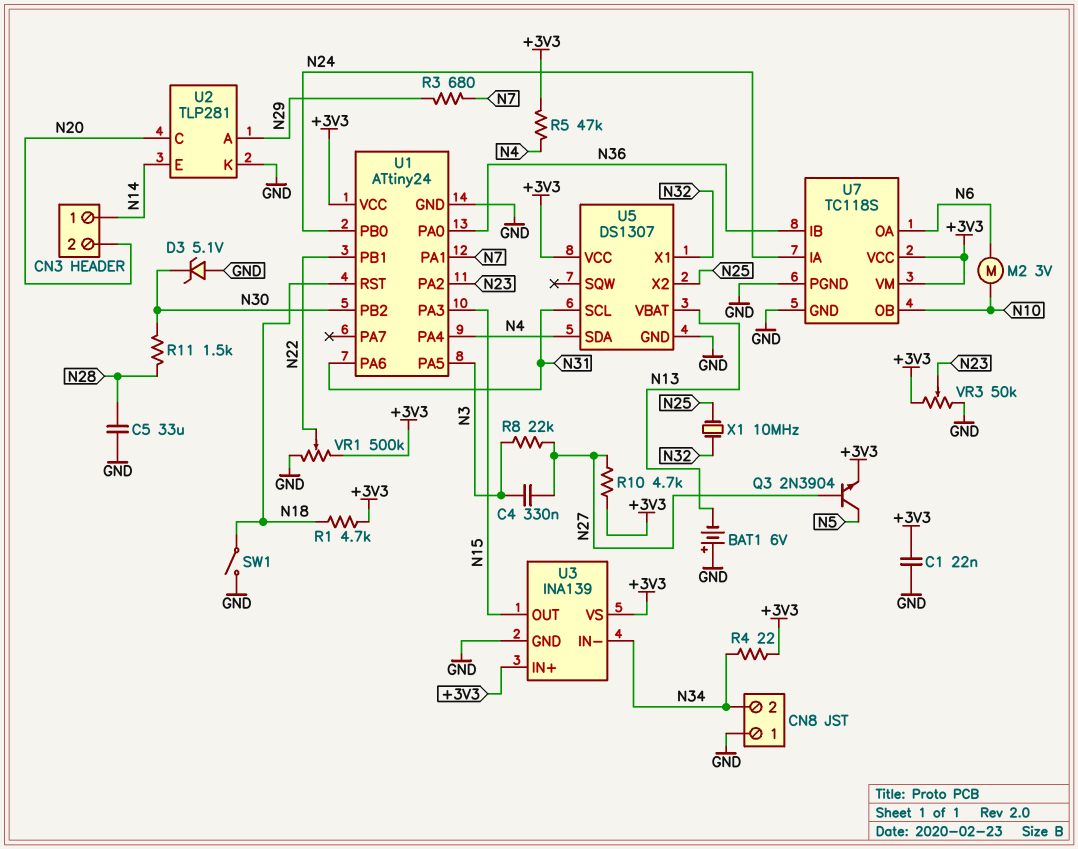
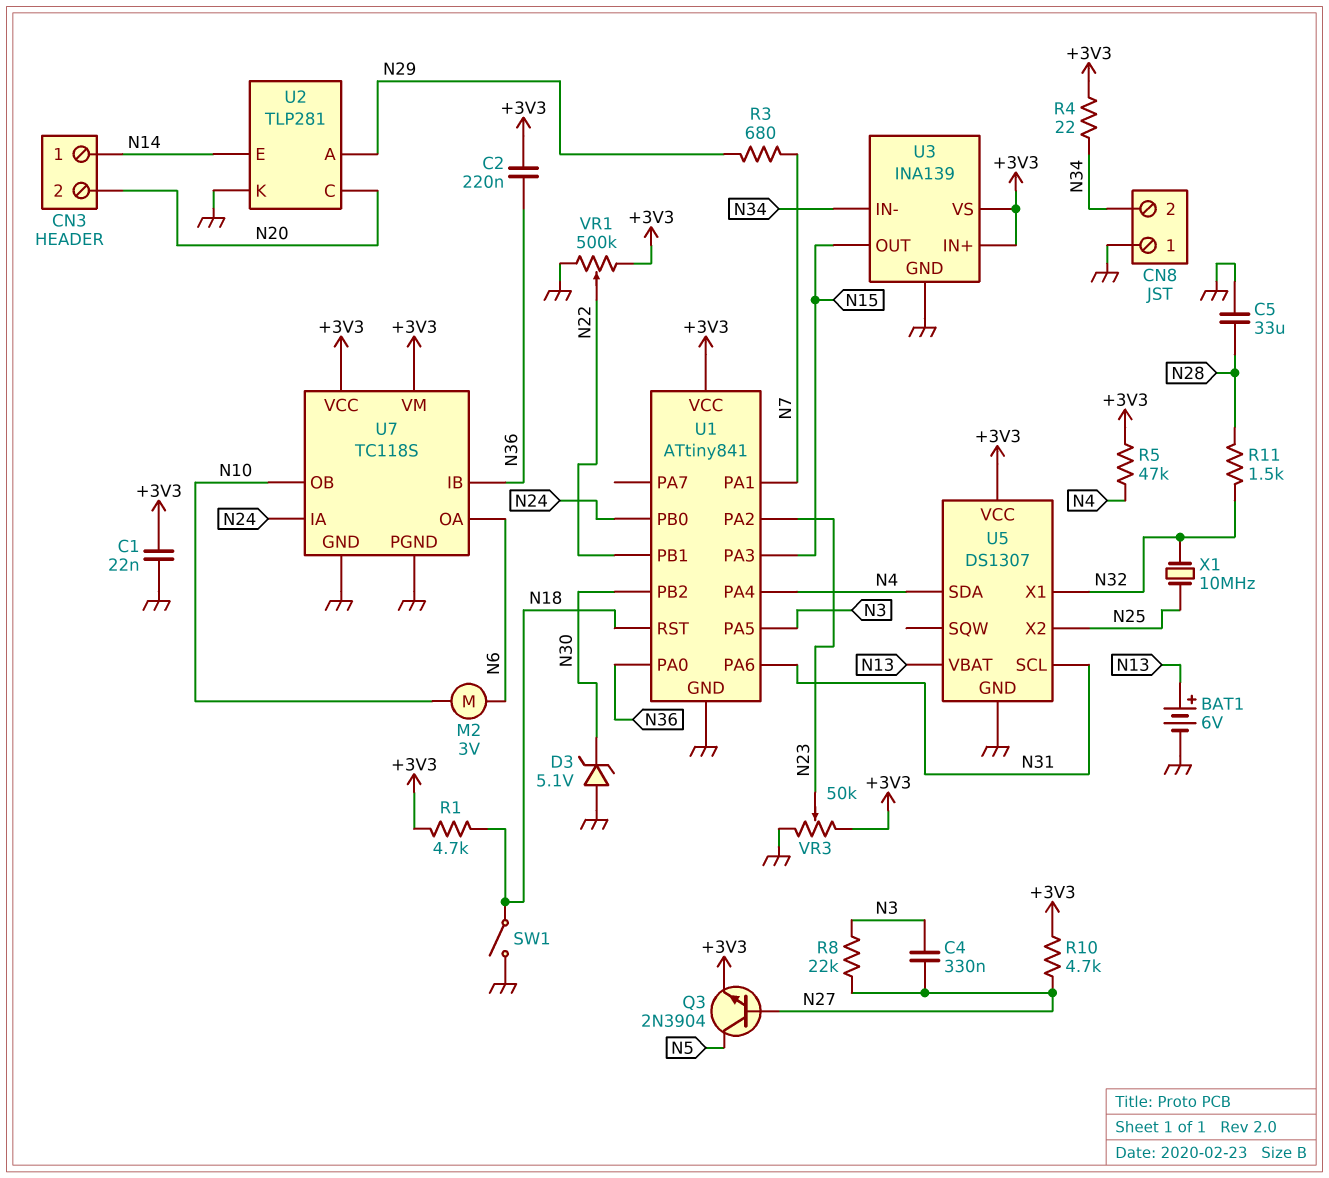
BAT1: 6V (plus GND, minus N13) -> 6V (plus N13, minus GND)
C2: none -> 220nF (+3V3, N36)
R11: 1.5k (N28, N30) -> 1.5k (N28, N32)
U1: ATtiny24 -> ATtiny841

